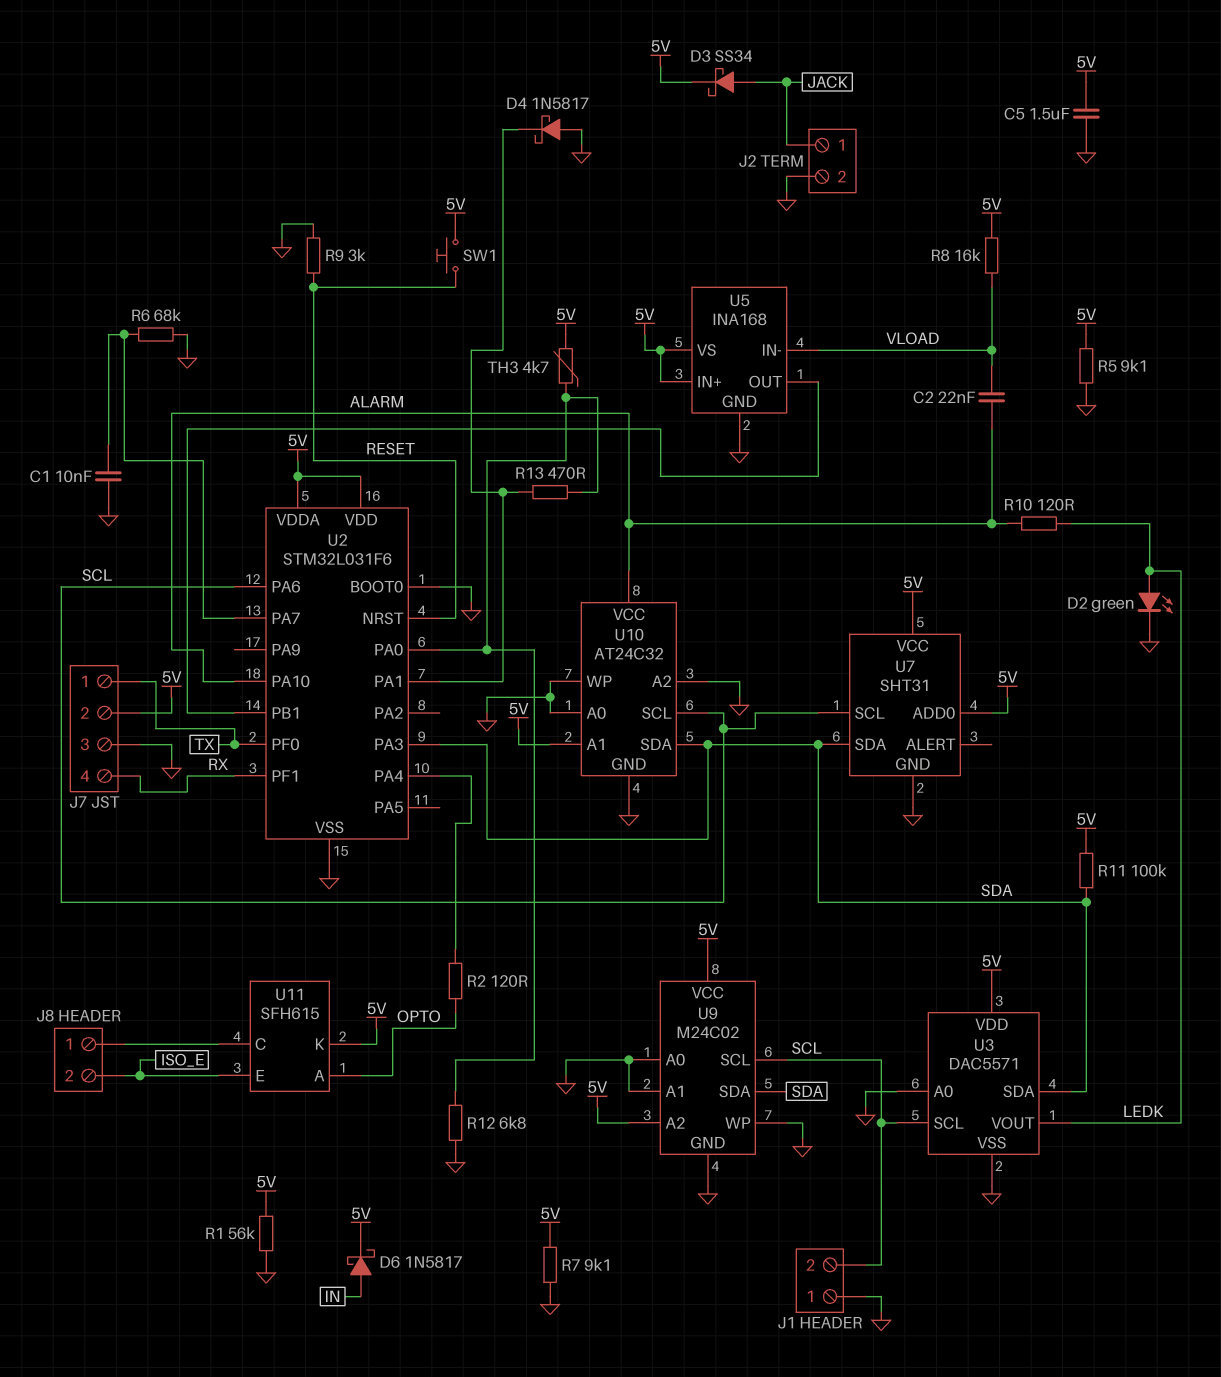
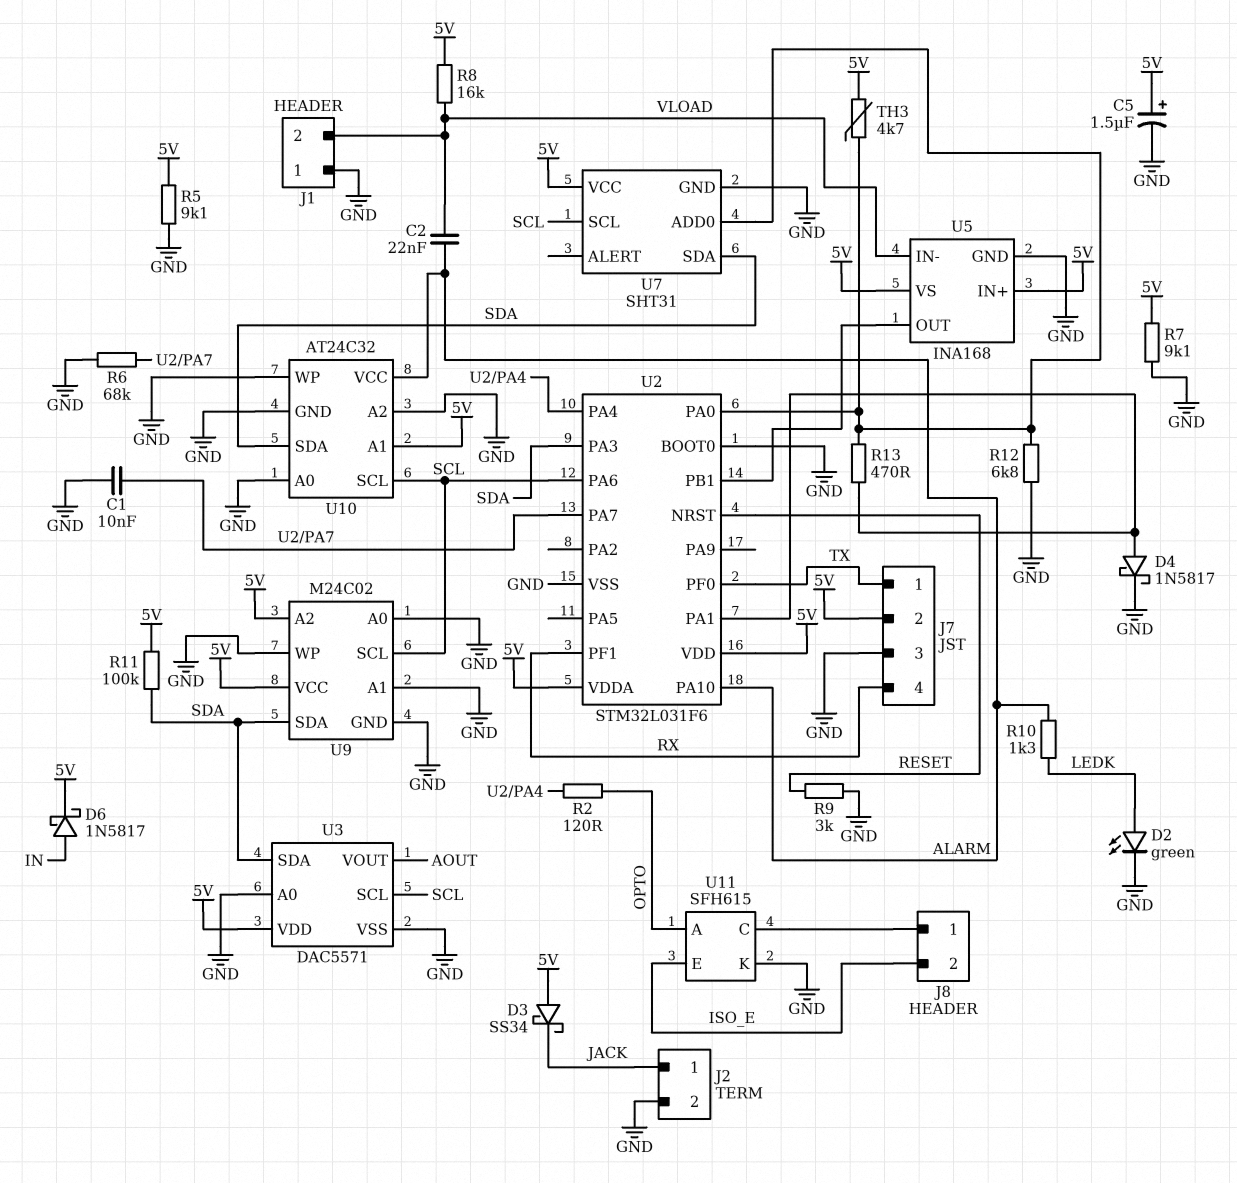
C5: 1.5uF (5V, GND) -> 1.5uF (plus 5V, minus GND)
D3: schottky SS34 (A JACK, K 5V) -> schottky SS34 (A 5V, K JACK)
D4: schottky 1N5817 (A GND, K U2/PA1) -> schottky 1N5817 (A U2/PA1, K GND)
J1 pin 2: SCL -> VLOAD
R1: 56k (5V, GND) -> none
R10: 120 (ALARM, LEDK) -> 1.3k (ALARM, LEDK)
SW1: button (5V, RESET) -> none
U3 pin VOUT: LEDK -> AOUT
U7 pin ADD0: 5V -> U2/PA0
U11 pin K: 5V -> GND

